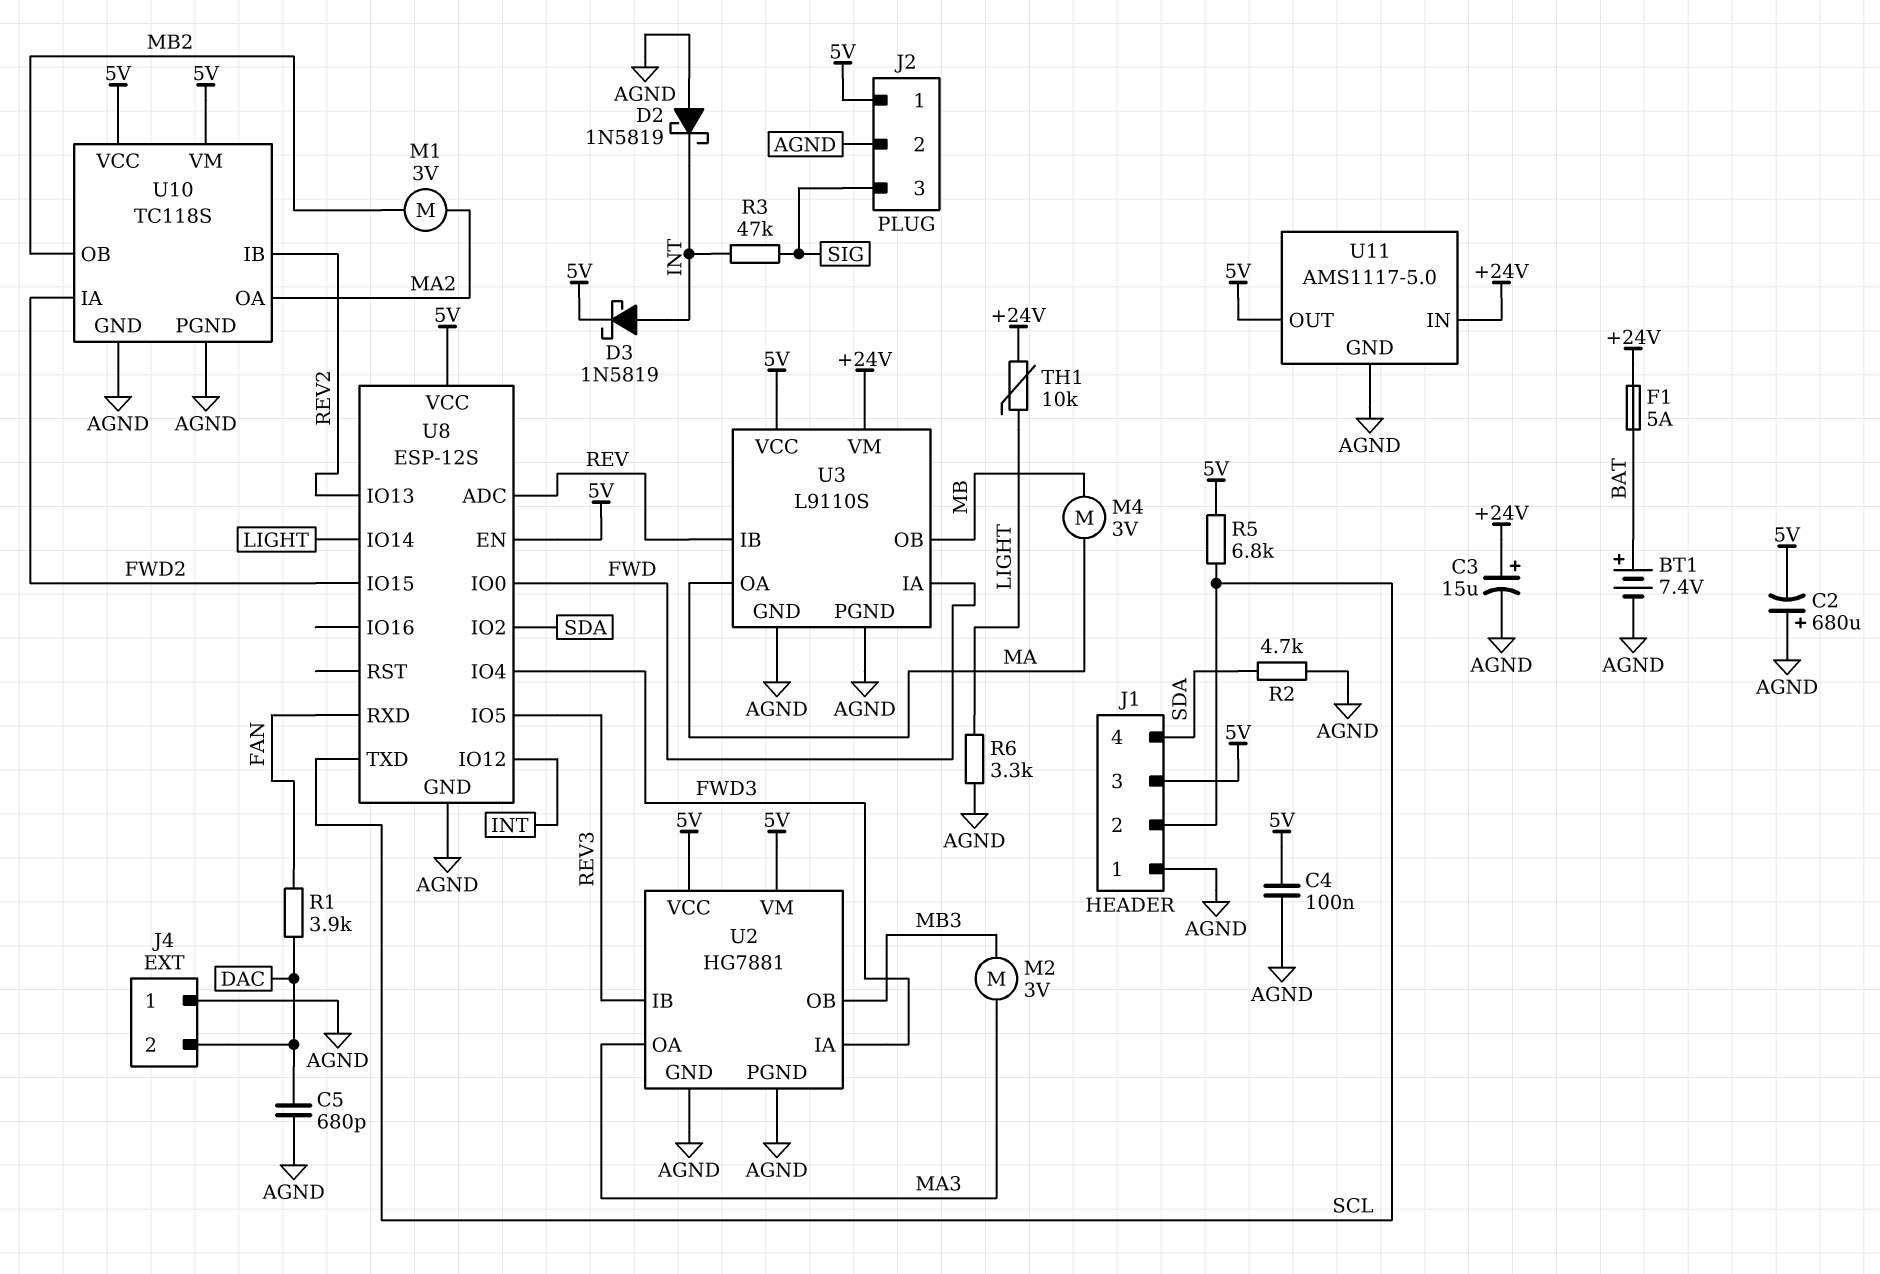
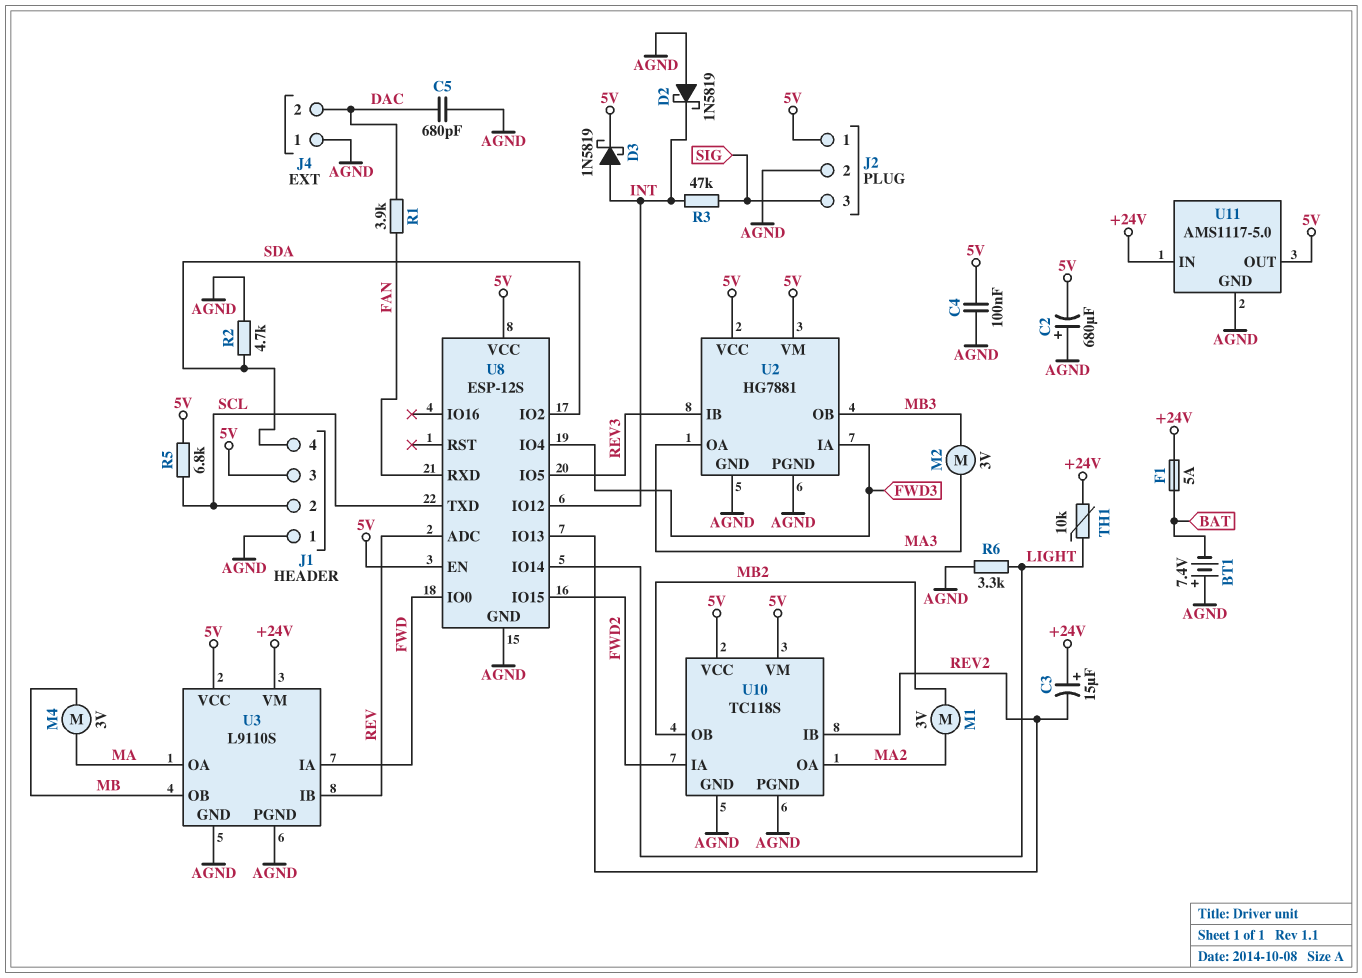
BT1: 7.4V (plus BAT, minus AGND) -> 7.4V (plus AGND, minus BAT)
C3: 15uF (plus +24V, minus AGND) -> 15uF (plus +24V, minus REV2)

